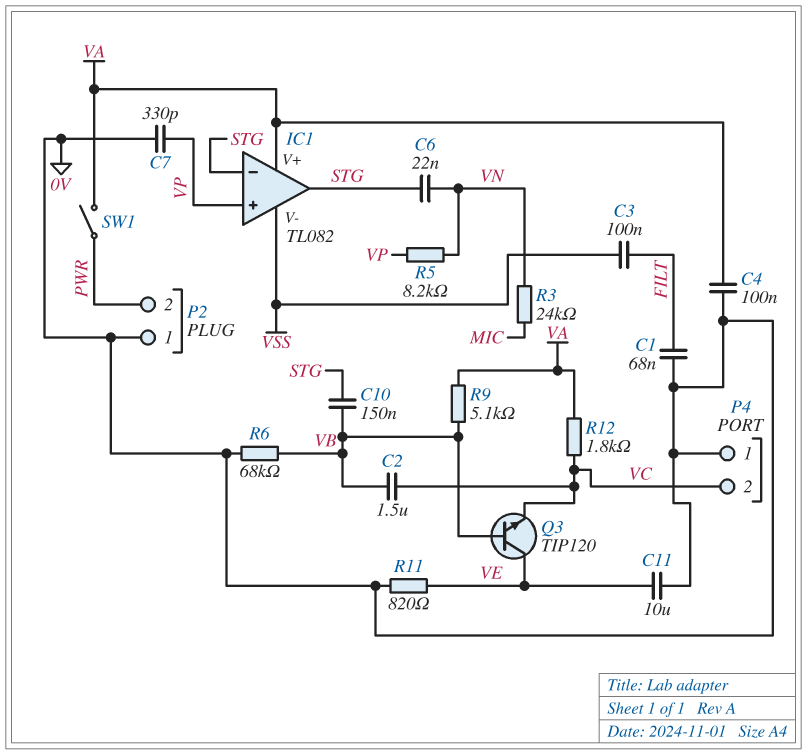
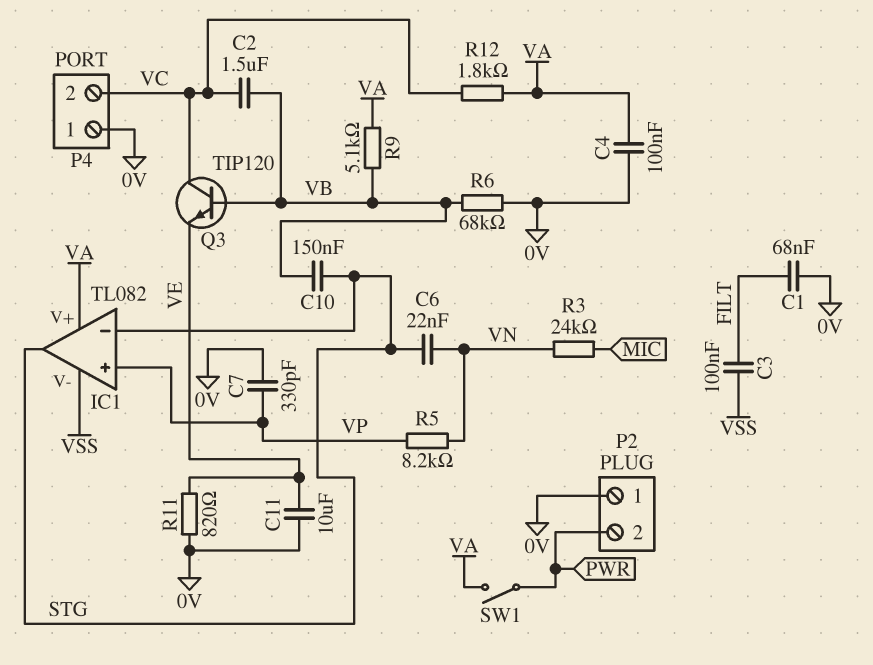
Q3: NPN TIP120 (B VB, C VE, E VC) -> NPN TIP120 (B VB, C VC, E VE)

